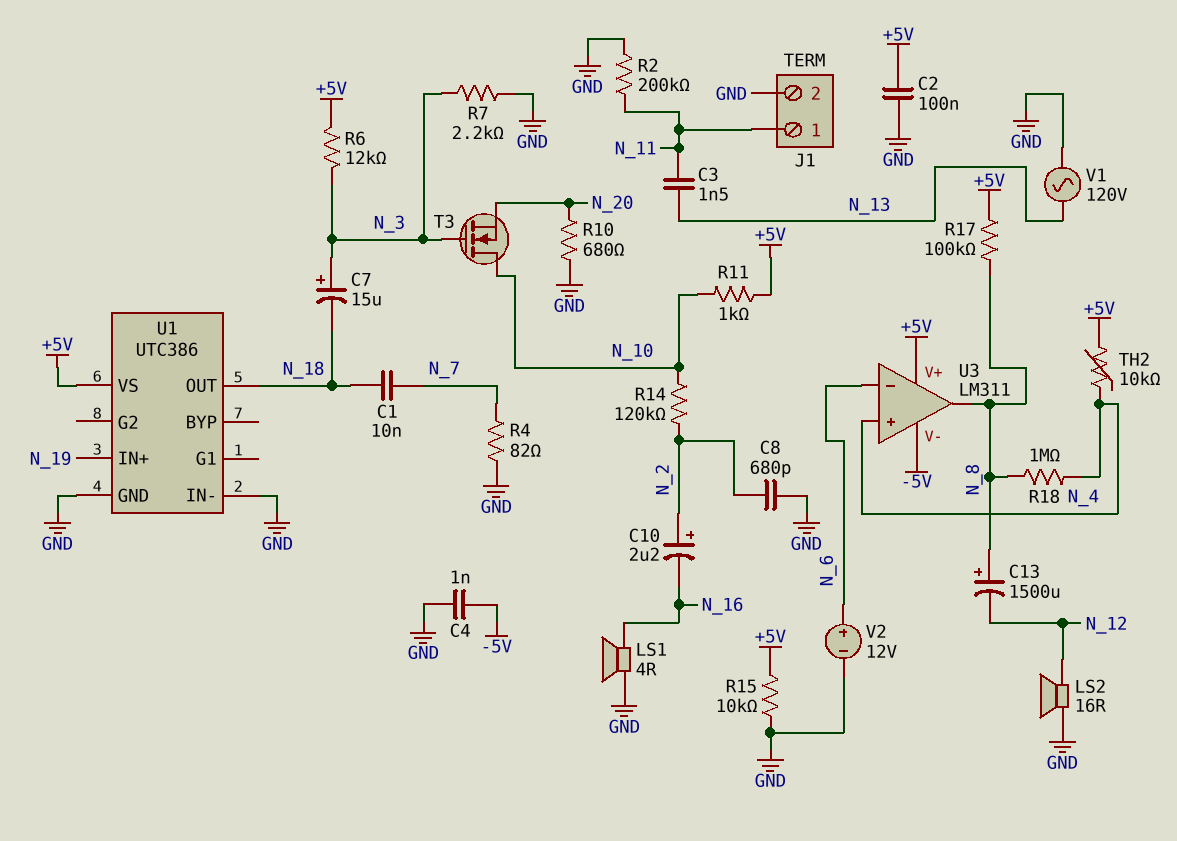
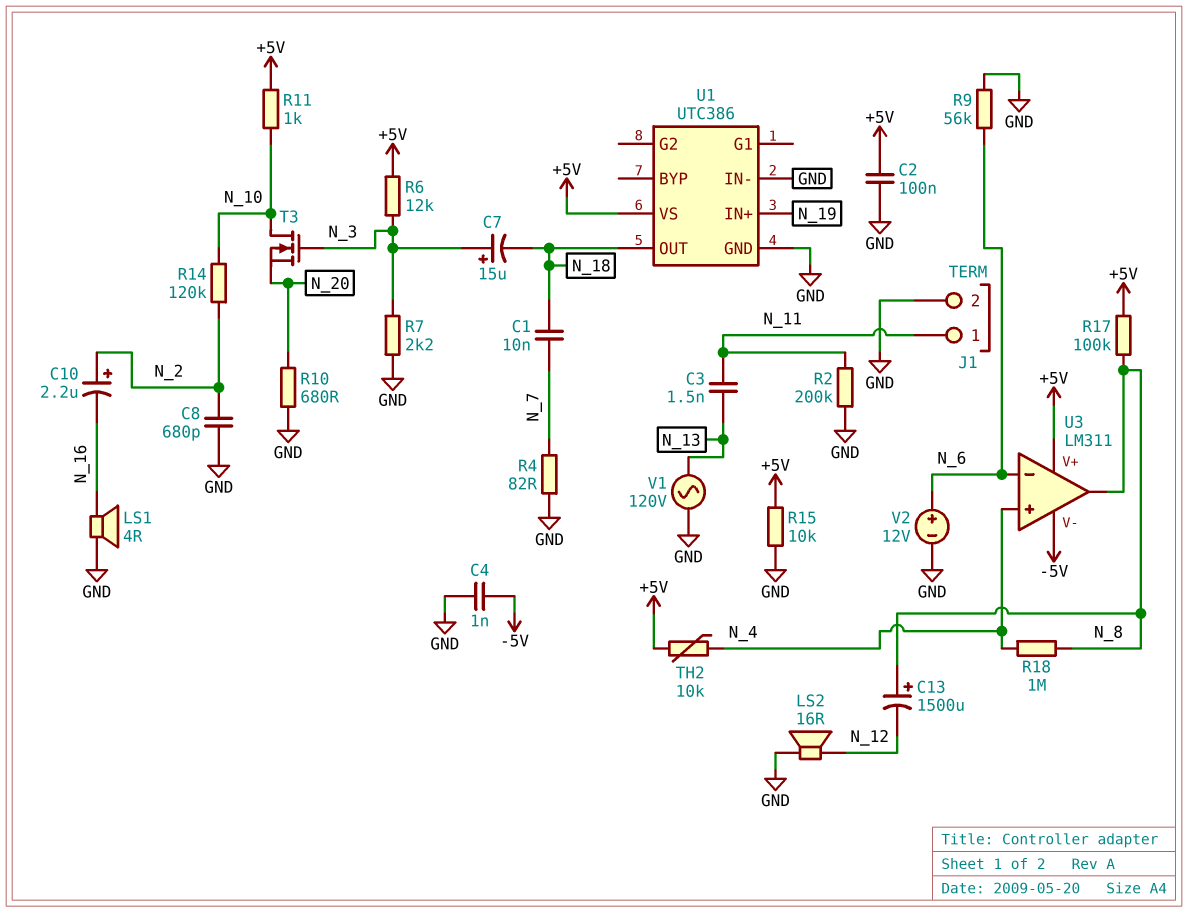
R9: none -> 56k (GND, N_6)

